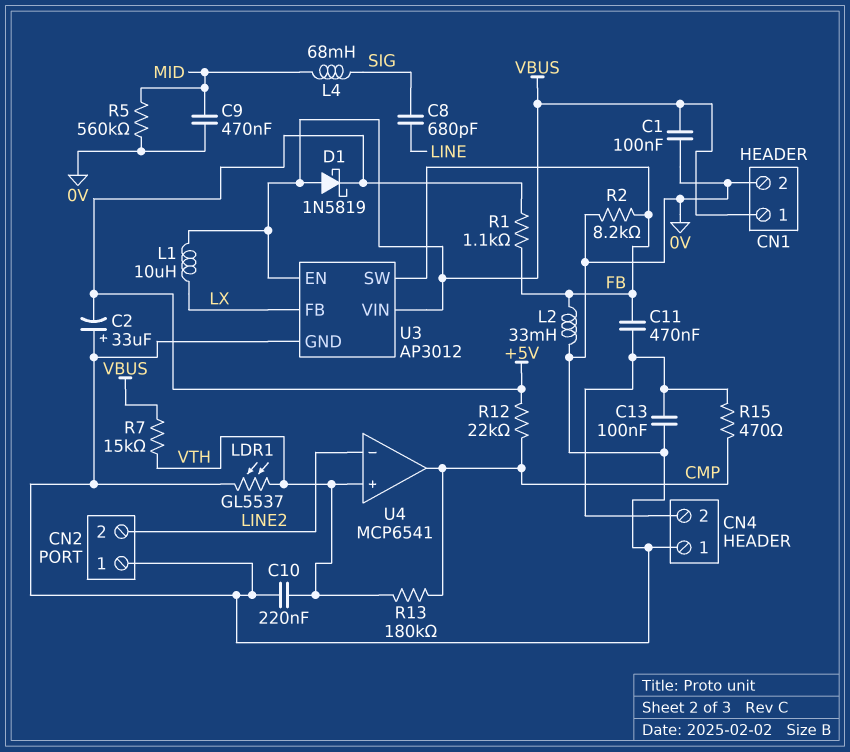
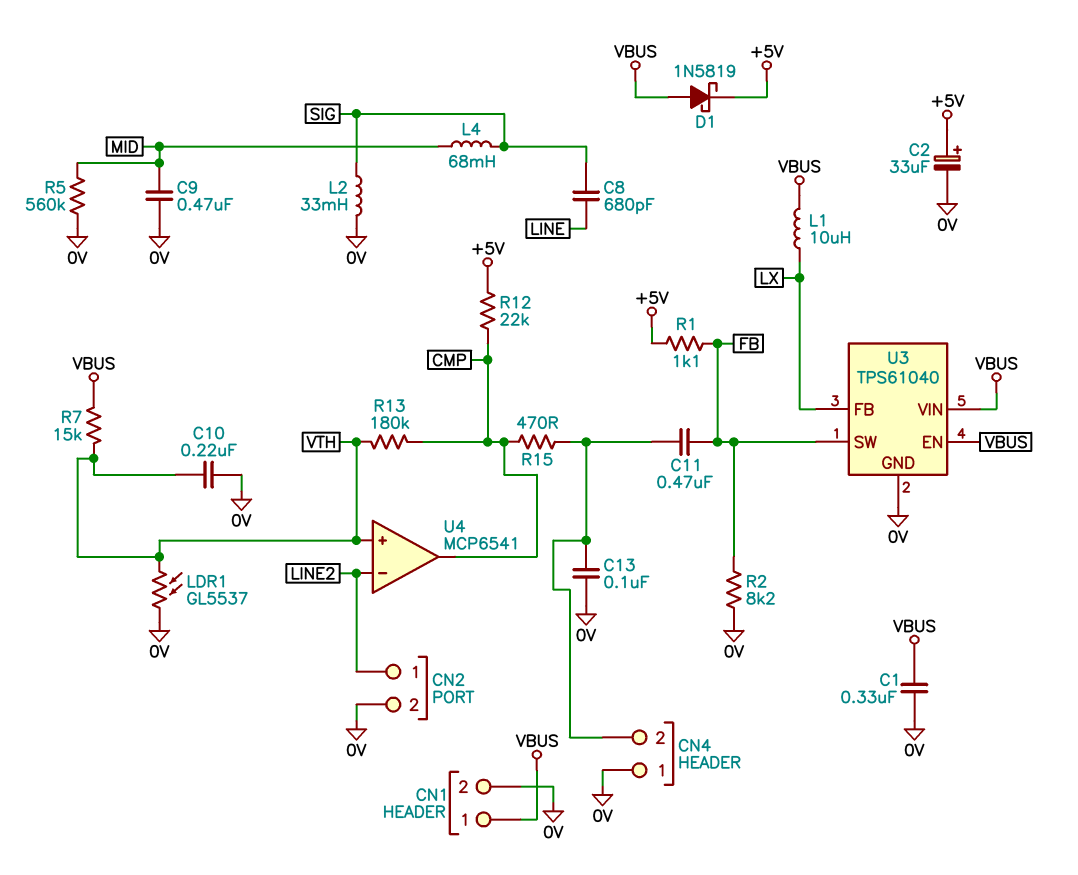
C1: 100nF (0V, VBUS) -> 330nF (0V, VBUS)
C2: 33uF (plus 0V, minus +5V) -> 33uF (plus +5V, minus 0V)
CN2 pin 1: 0V -> LINE2
CN2 pin 2: LINE2 -> 0V
L2: 33mH (0V, FB) -> 33mH (0V, SIG)
U3: AP3012 -> TPS61040

